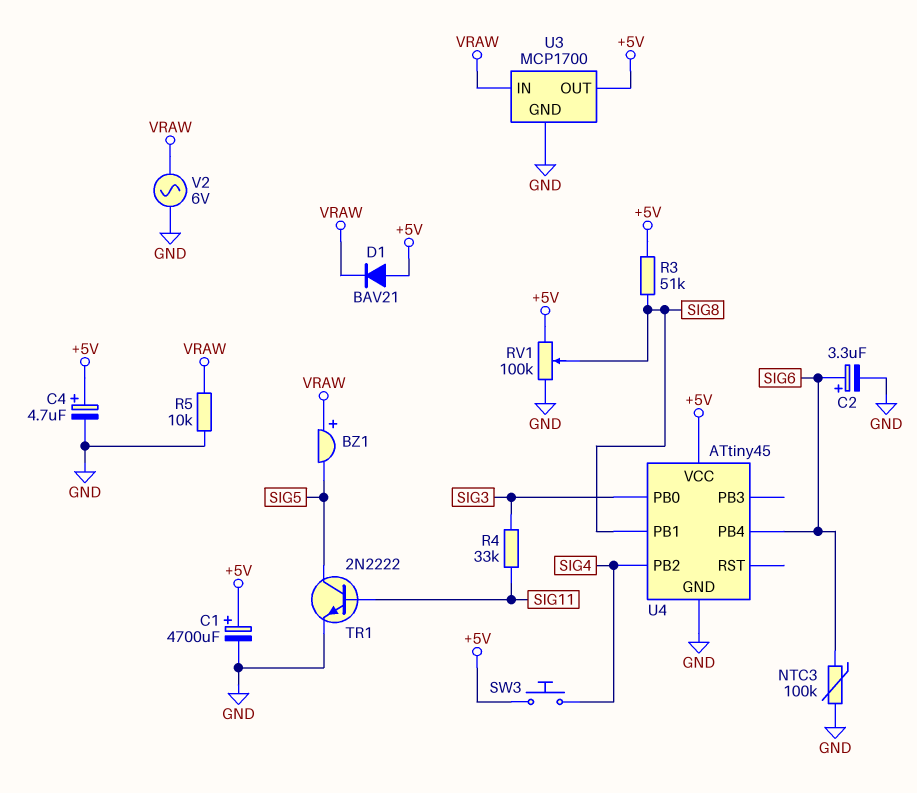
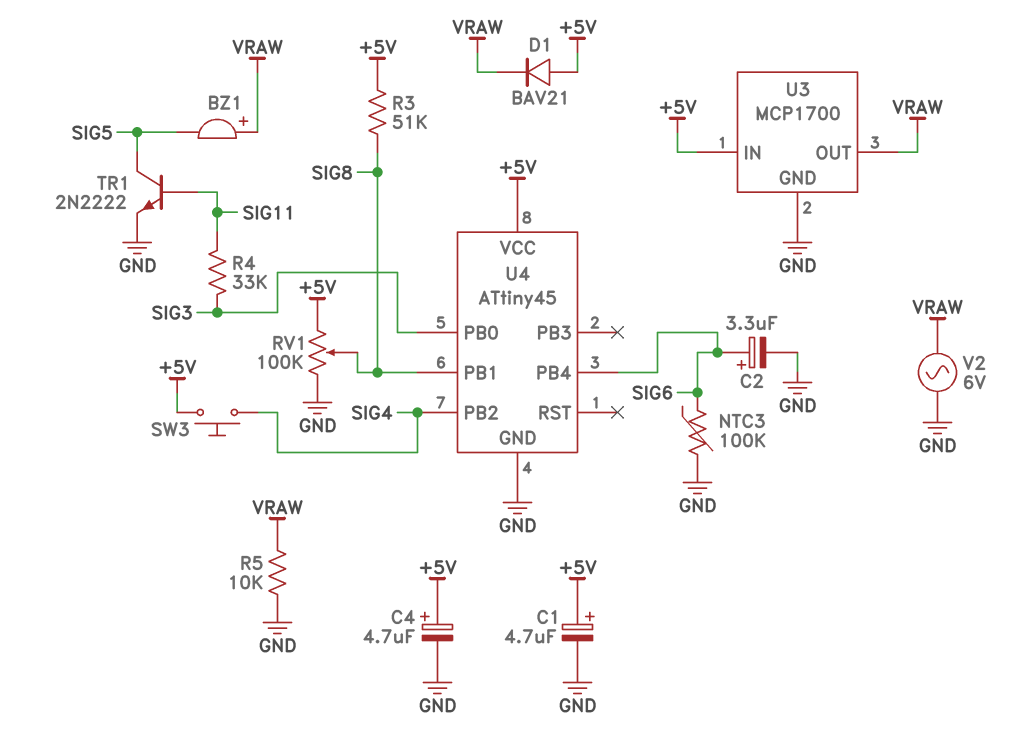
C1: 4700uF (plus +5V, minus GND) -> 4.7uF (plus +5V, minus GND)
U3 pin IN: VRAW -> +5V
U3 pin OUT: +5V -> VRAW

